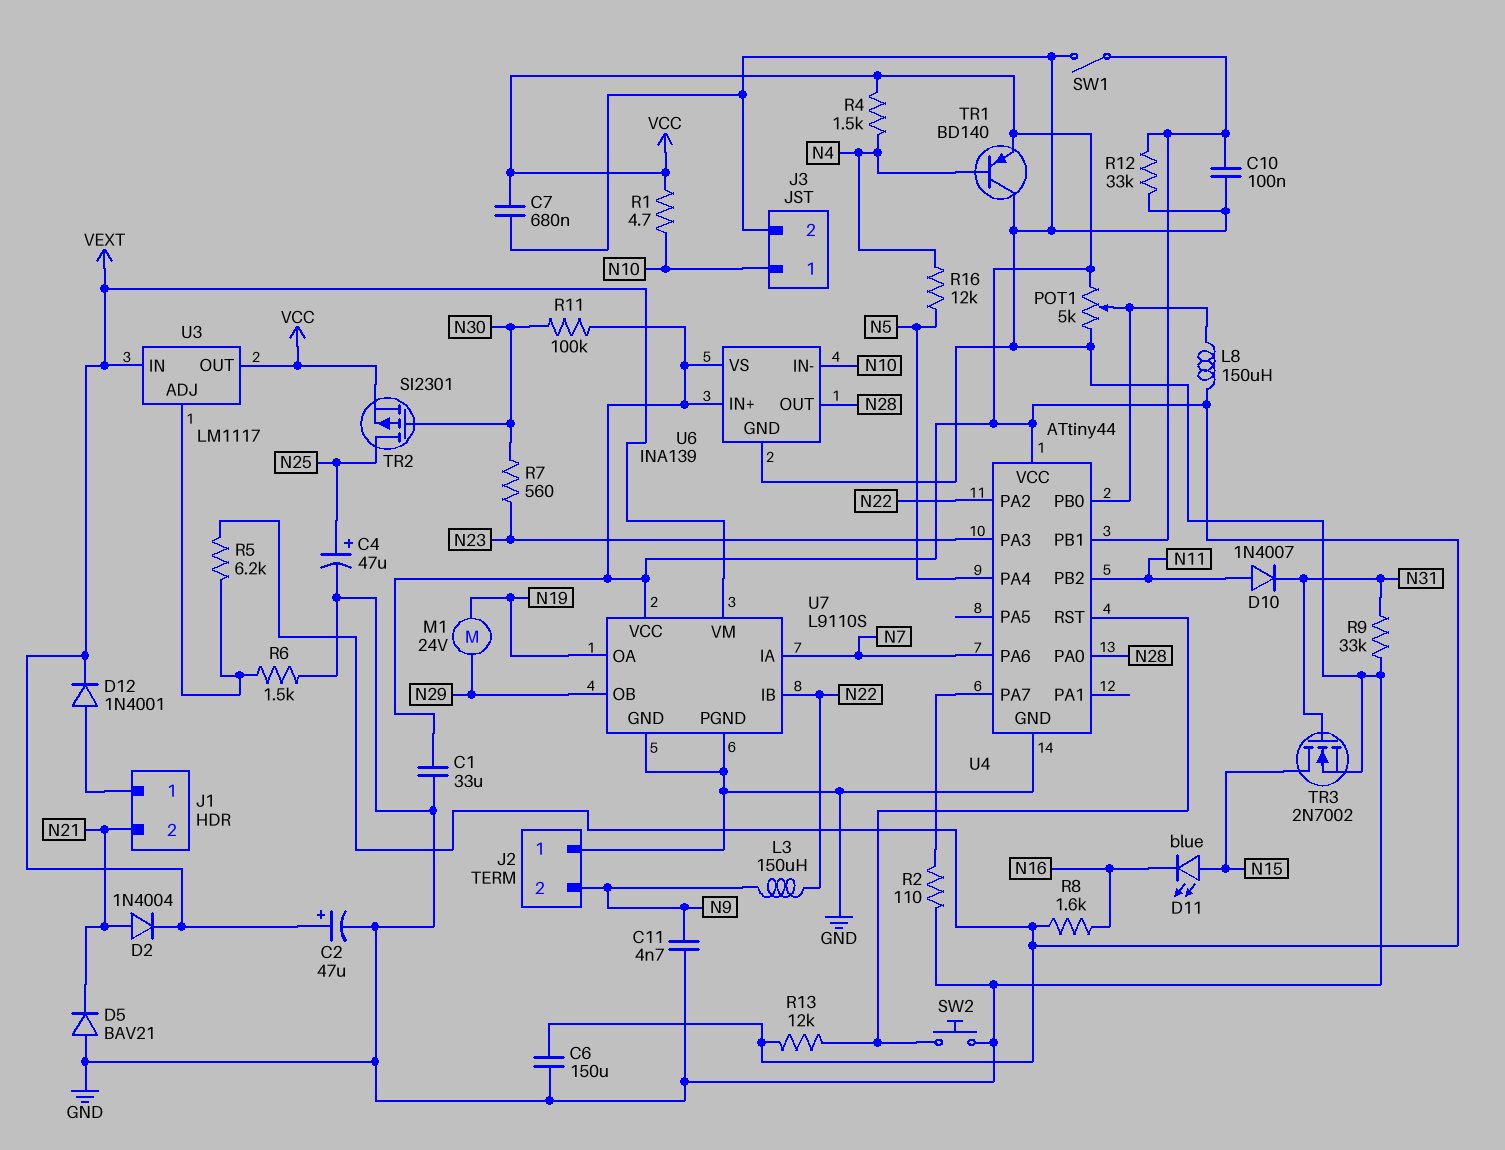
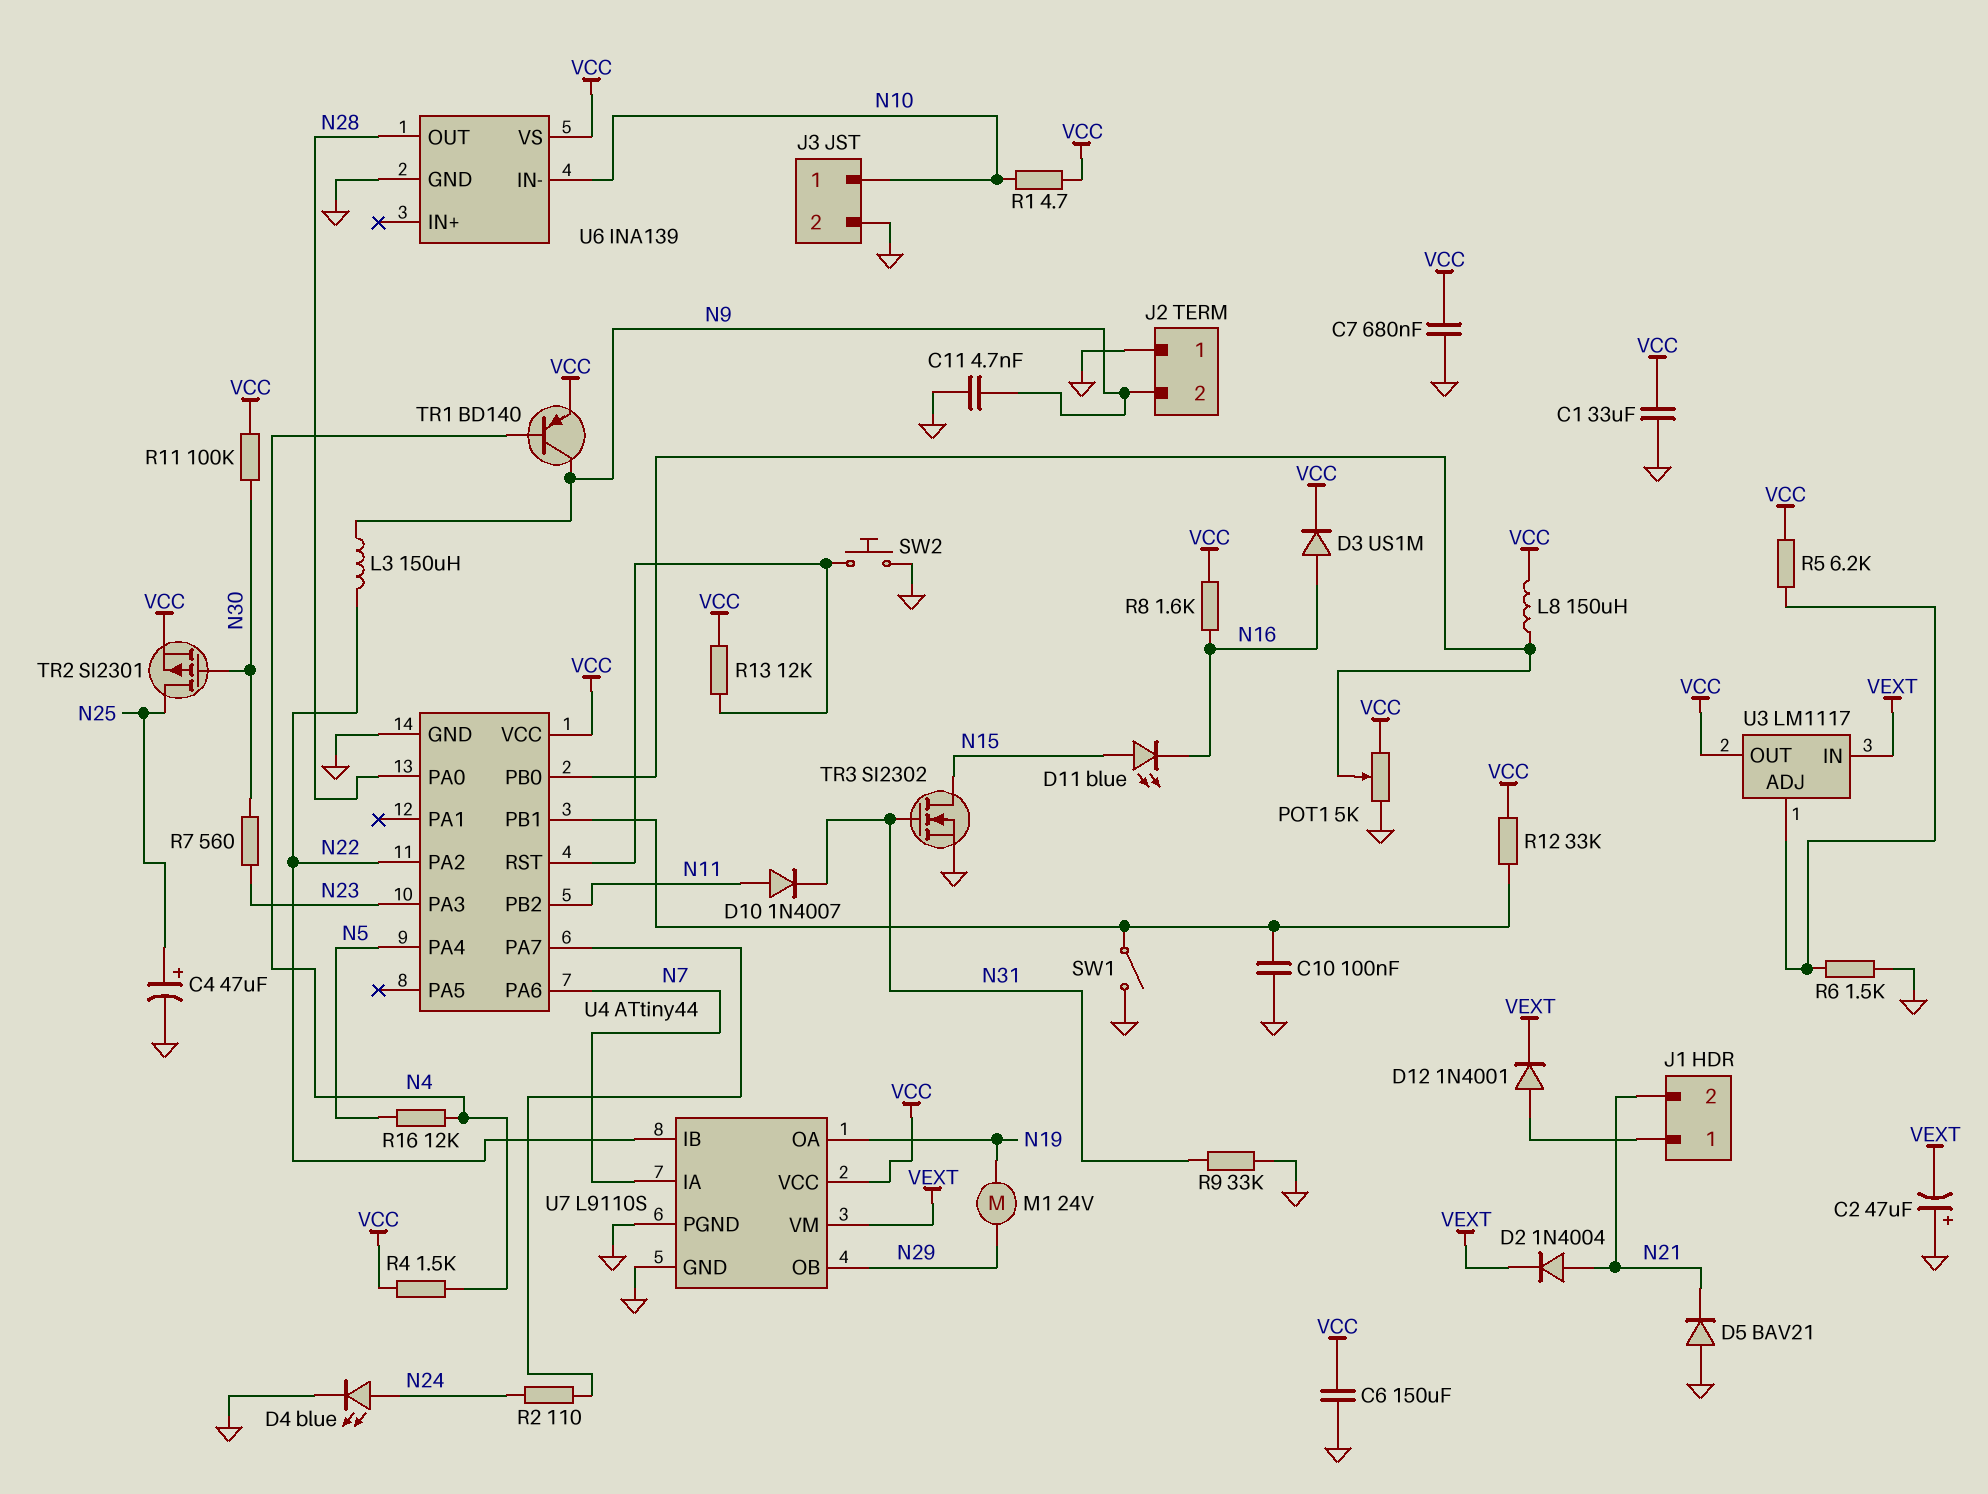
C2: 47uF (plus VEXT, minus GND) -> 47uF (plus GND, minus VEXT)
D3: none -> diode US1M (A N16, K VCC)
D4: none -> LED blue (A N24, K GND)
R2: 110 (GND, U4/PA7) -> 110 (N24, U4/PA7)
R12: 33k (GND, U4/PB1) -> 33k (U4/PB1, VCC)
TR1: PNP BD140 (B N4, C GND, E VCC) -> PNP BD140 (B N4, C N9, E VCC)
TR3: NMOS 2N7002 (G N31, D N15, S GND) -> NMOS SI2302 (G N31, D N15, S GND)
U6 pin IN+: VCC -> none

